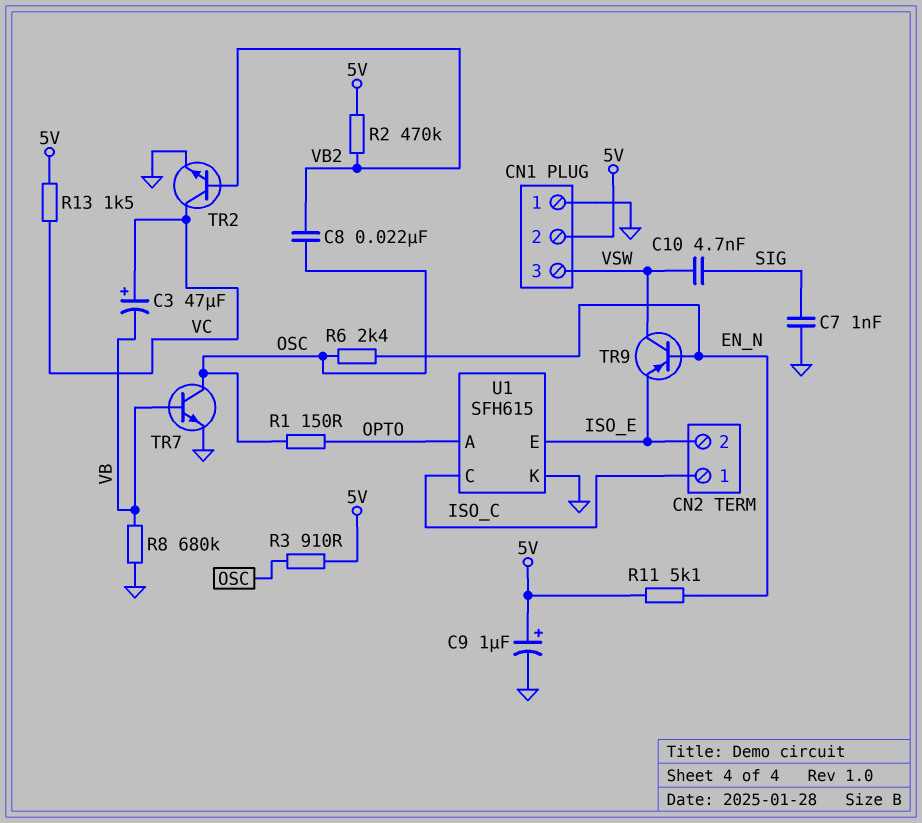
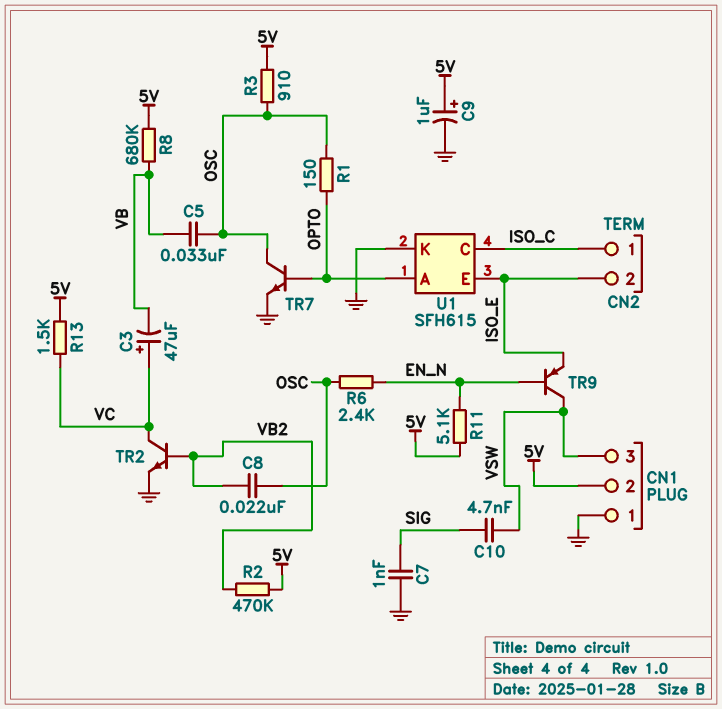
C5: none -> 33nF (OSC, VB)
R8: 680k (GND, VB) -> 680k (5V, VB)
TR7: NPN (B VB, C OSC, E GND) -> NPN (B OPTO, C OSC, E GND)

